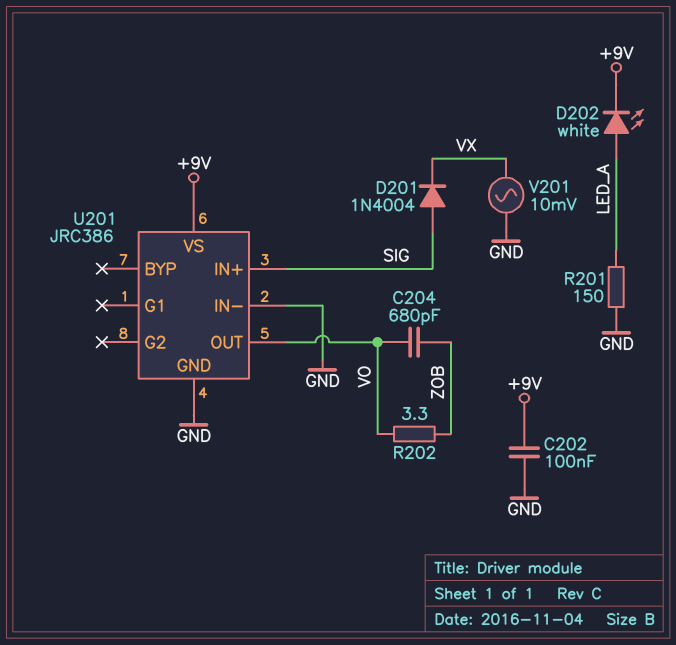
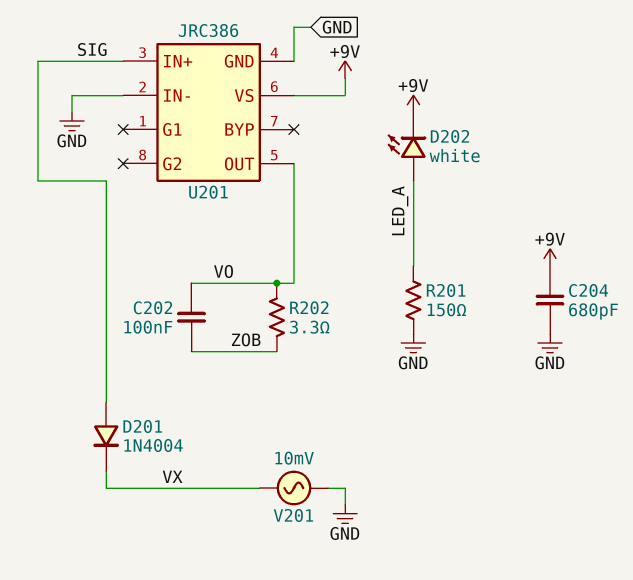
C202: 100nF (+9V, GND) -> 100nF (VO, ZOB)
C204: 680pF (VO, ZOB) -> 680pF (+9V, GND)

